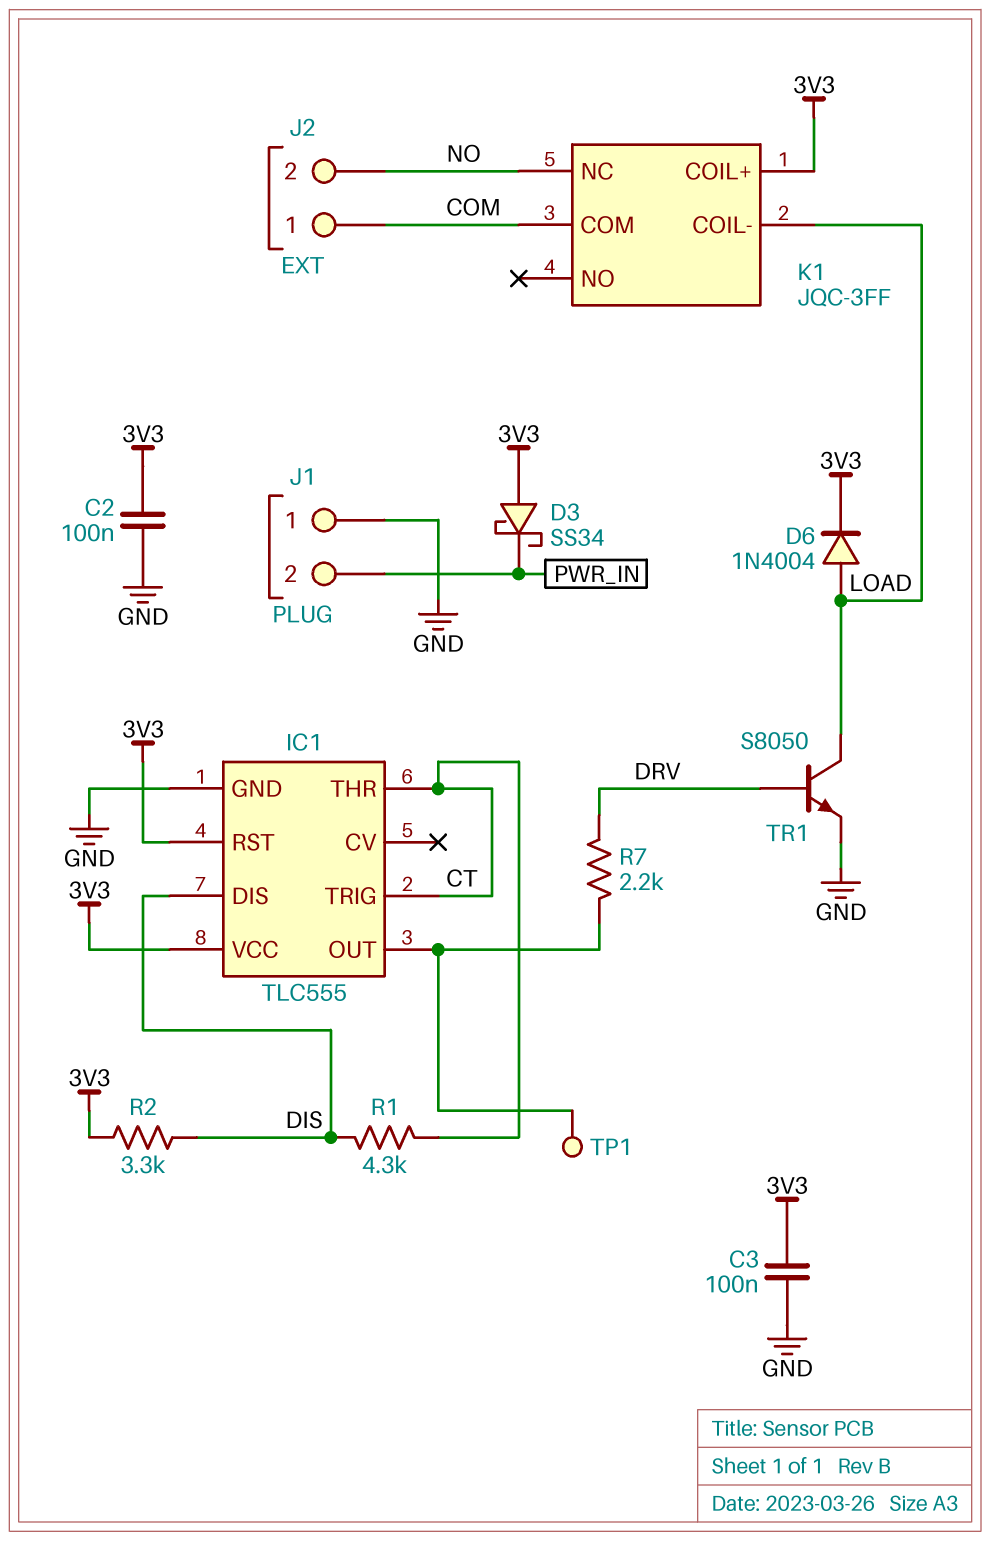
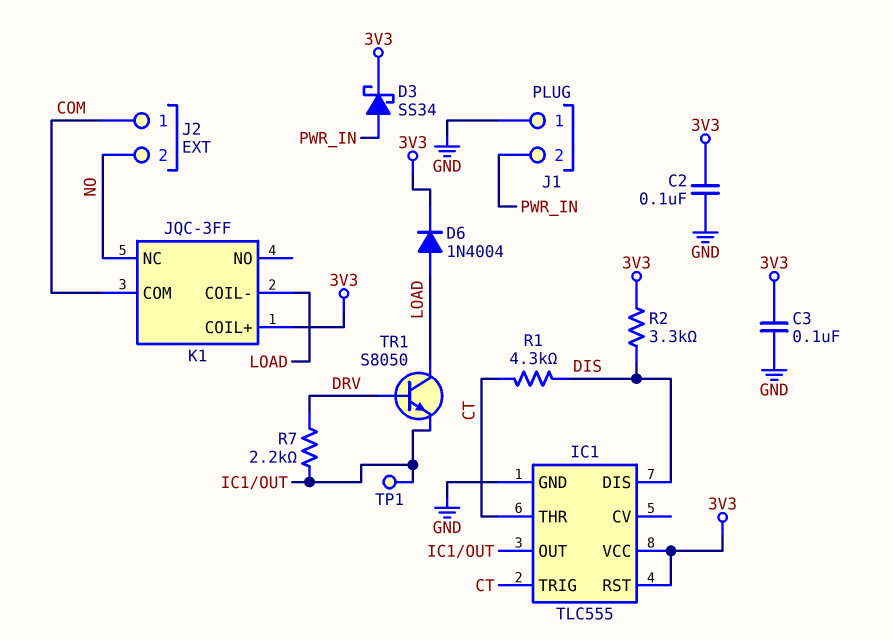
D3: schottky SS34 (A 3V3, K PWR_IN) -> schottky SS34 (A PWR_IN, K 3V3)
TR1: NPN S8050 (B DRV, C LOAD, E GND) -> NPN S8050 (B DRV, C LOAD, E IC1/OUT)

